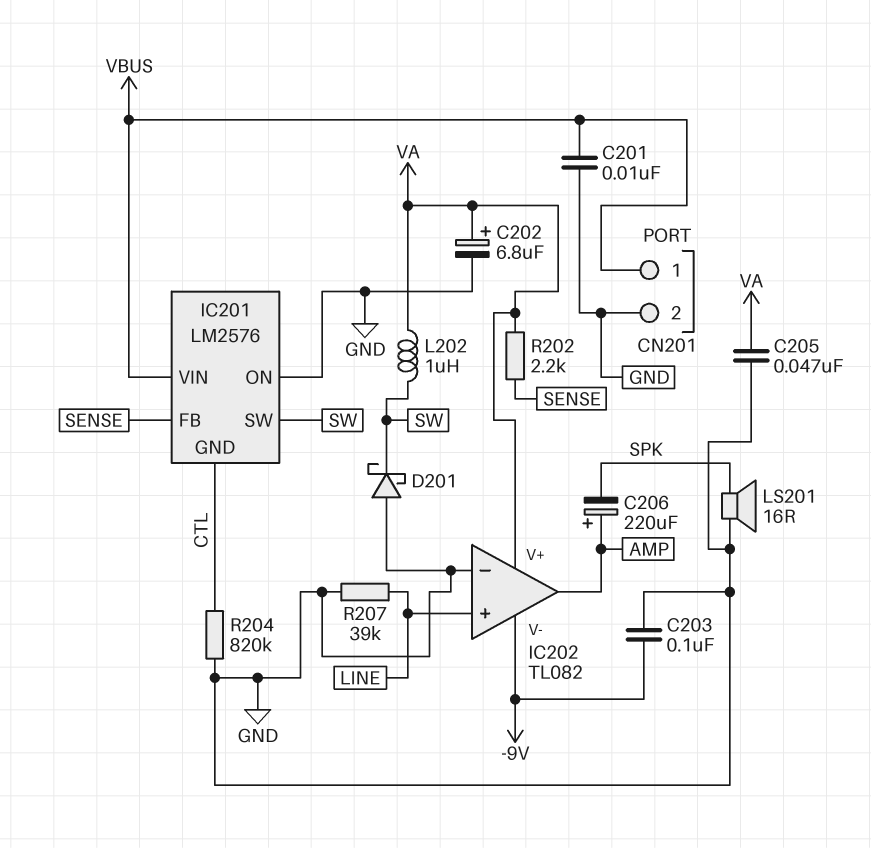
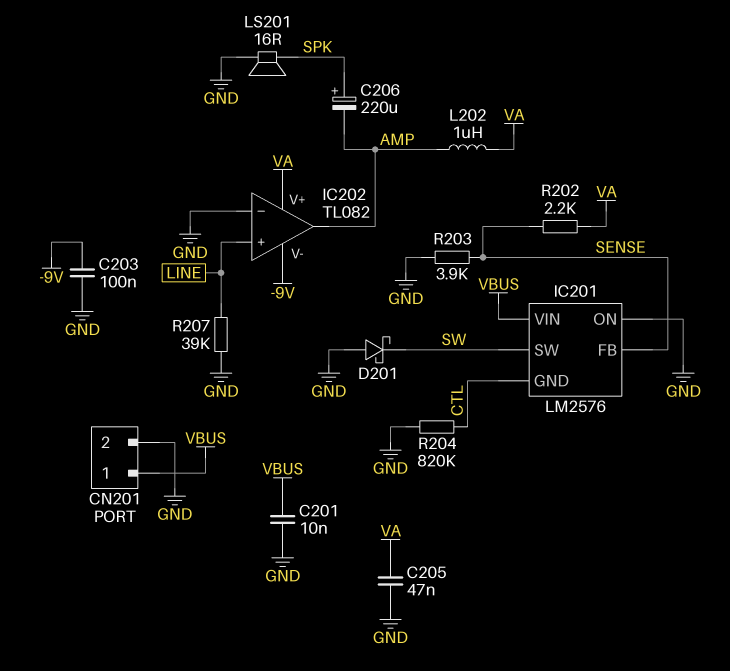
C202: 6.8uF (plus VA, minus GND) -> none
C206: 220uF (plus AMP, minus SPK) -> 220uF (plus SPK, minus AMP)
L202: 1uH (SW, VA) -> 1uH (AMP, VA)
R203: none -> 3.9k (GND, SENSE)

